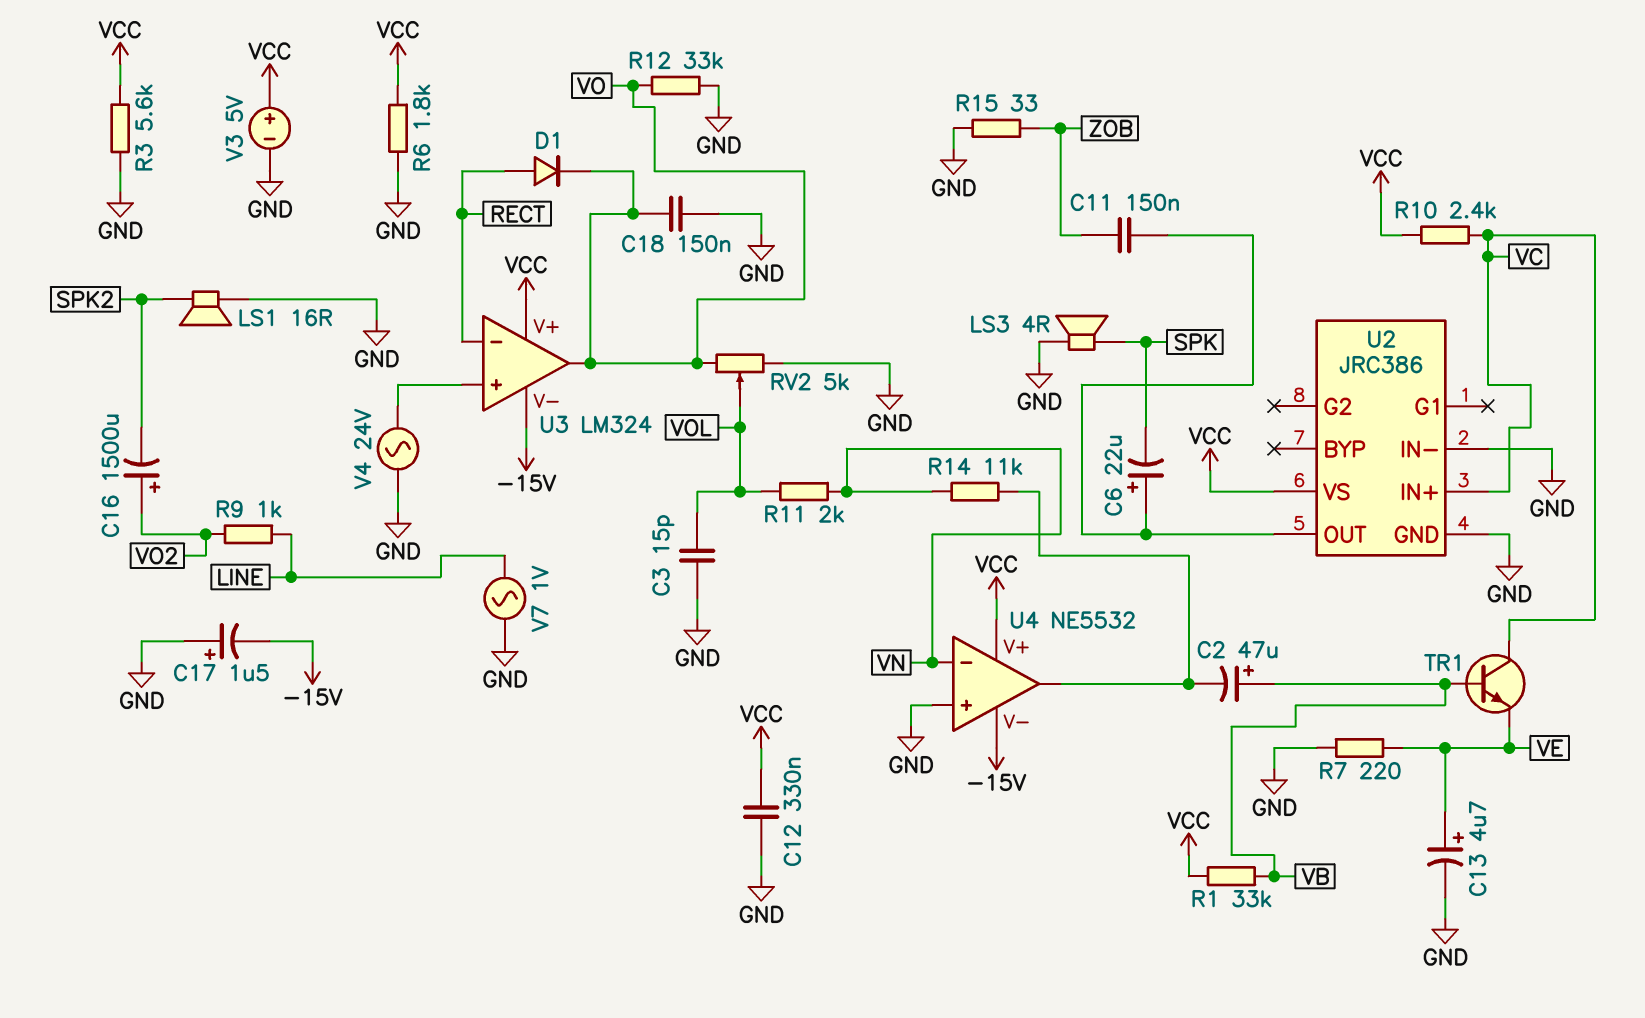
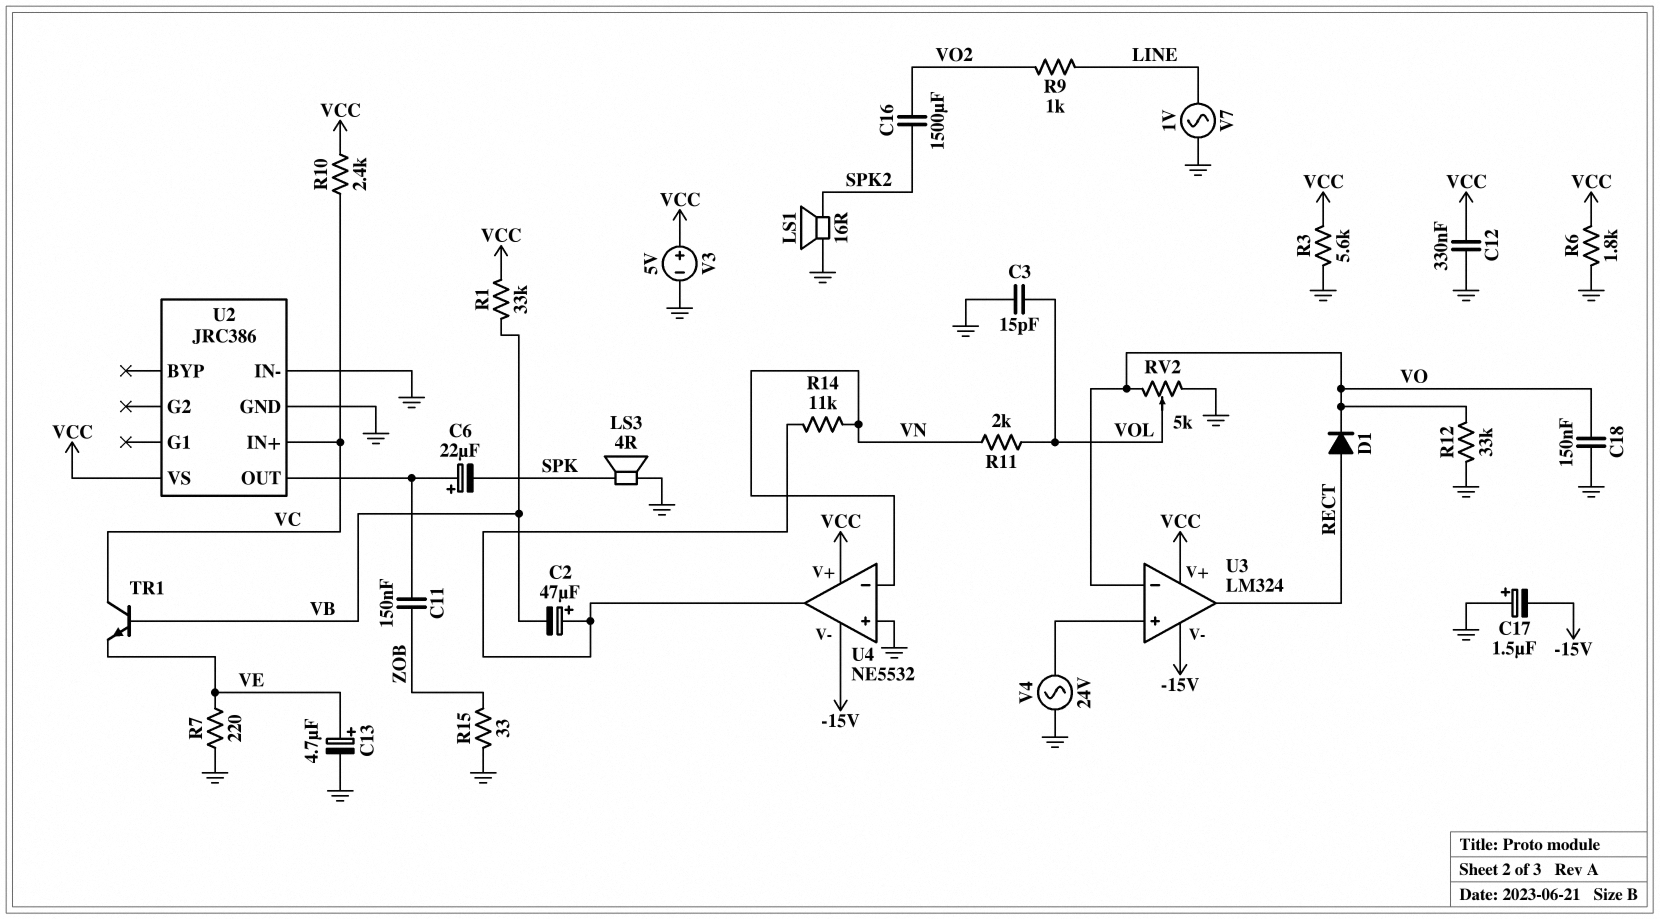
C2: 47uF (plus VB, minus U4/out) -> 47uF (plus U4/out, minus VB)
C16: 1500uF (plus VO2, minus SPK2) -> 1500uF (SPK2, VO2)
U3 pin in-: RECT -> VO
U3 pin out: VO -> RECT

